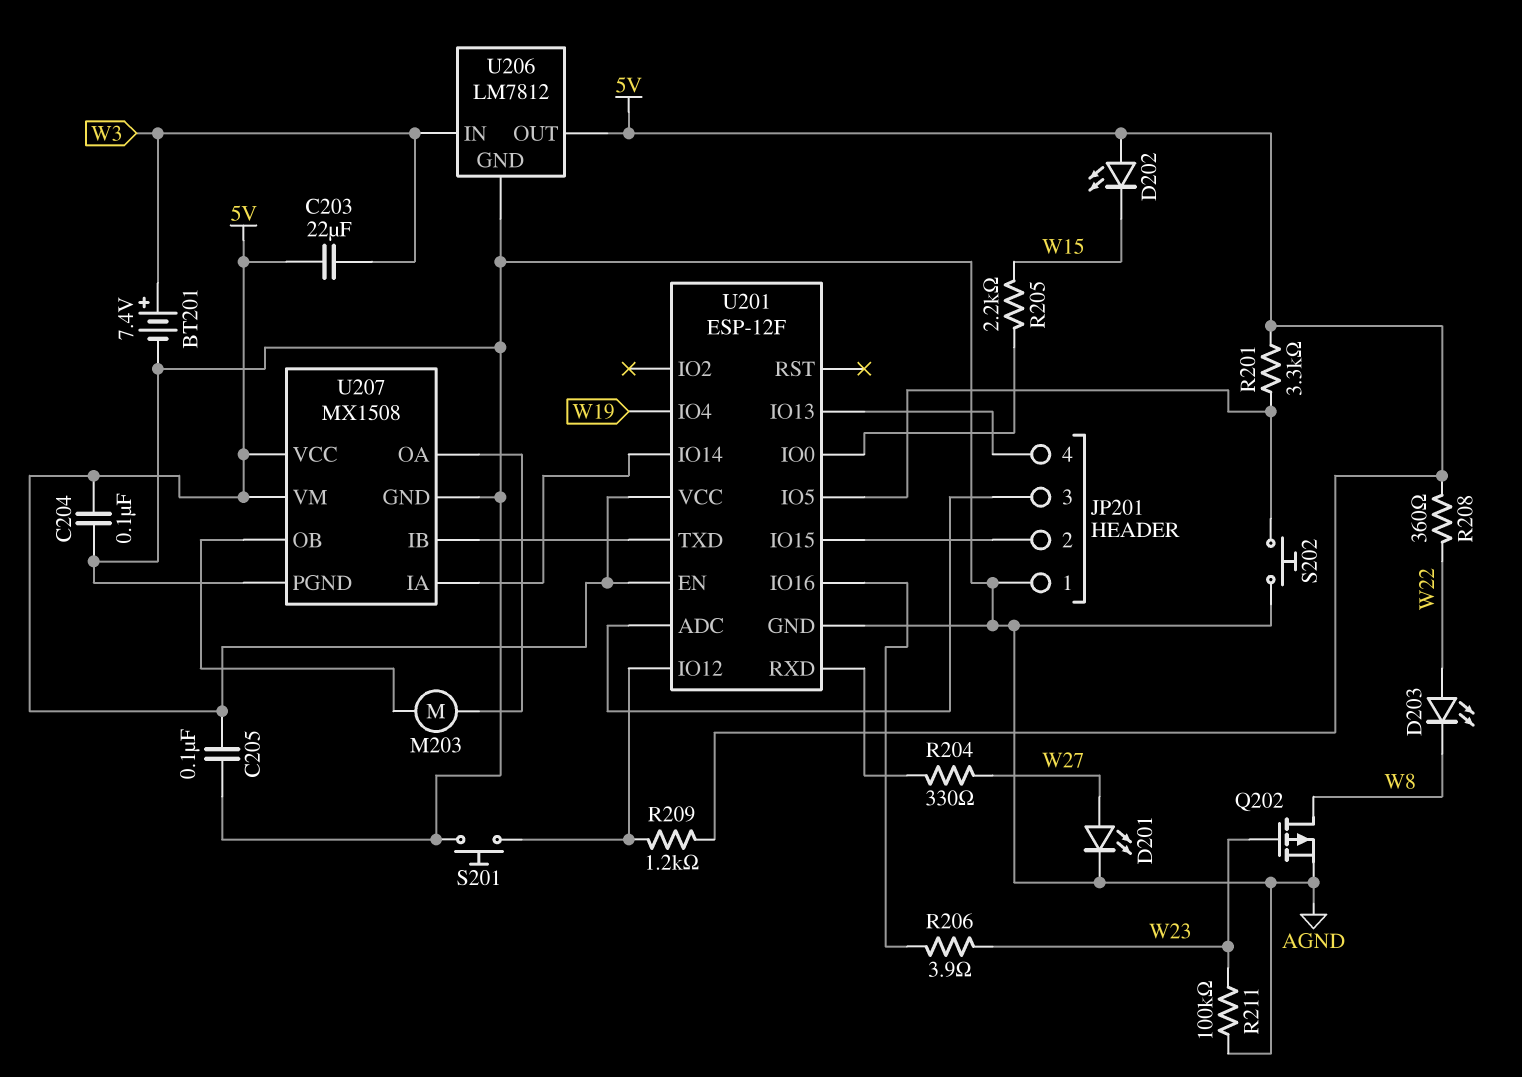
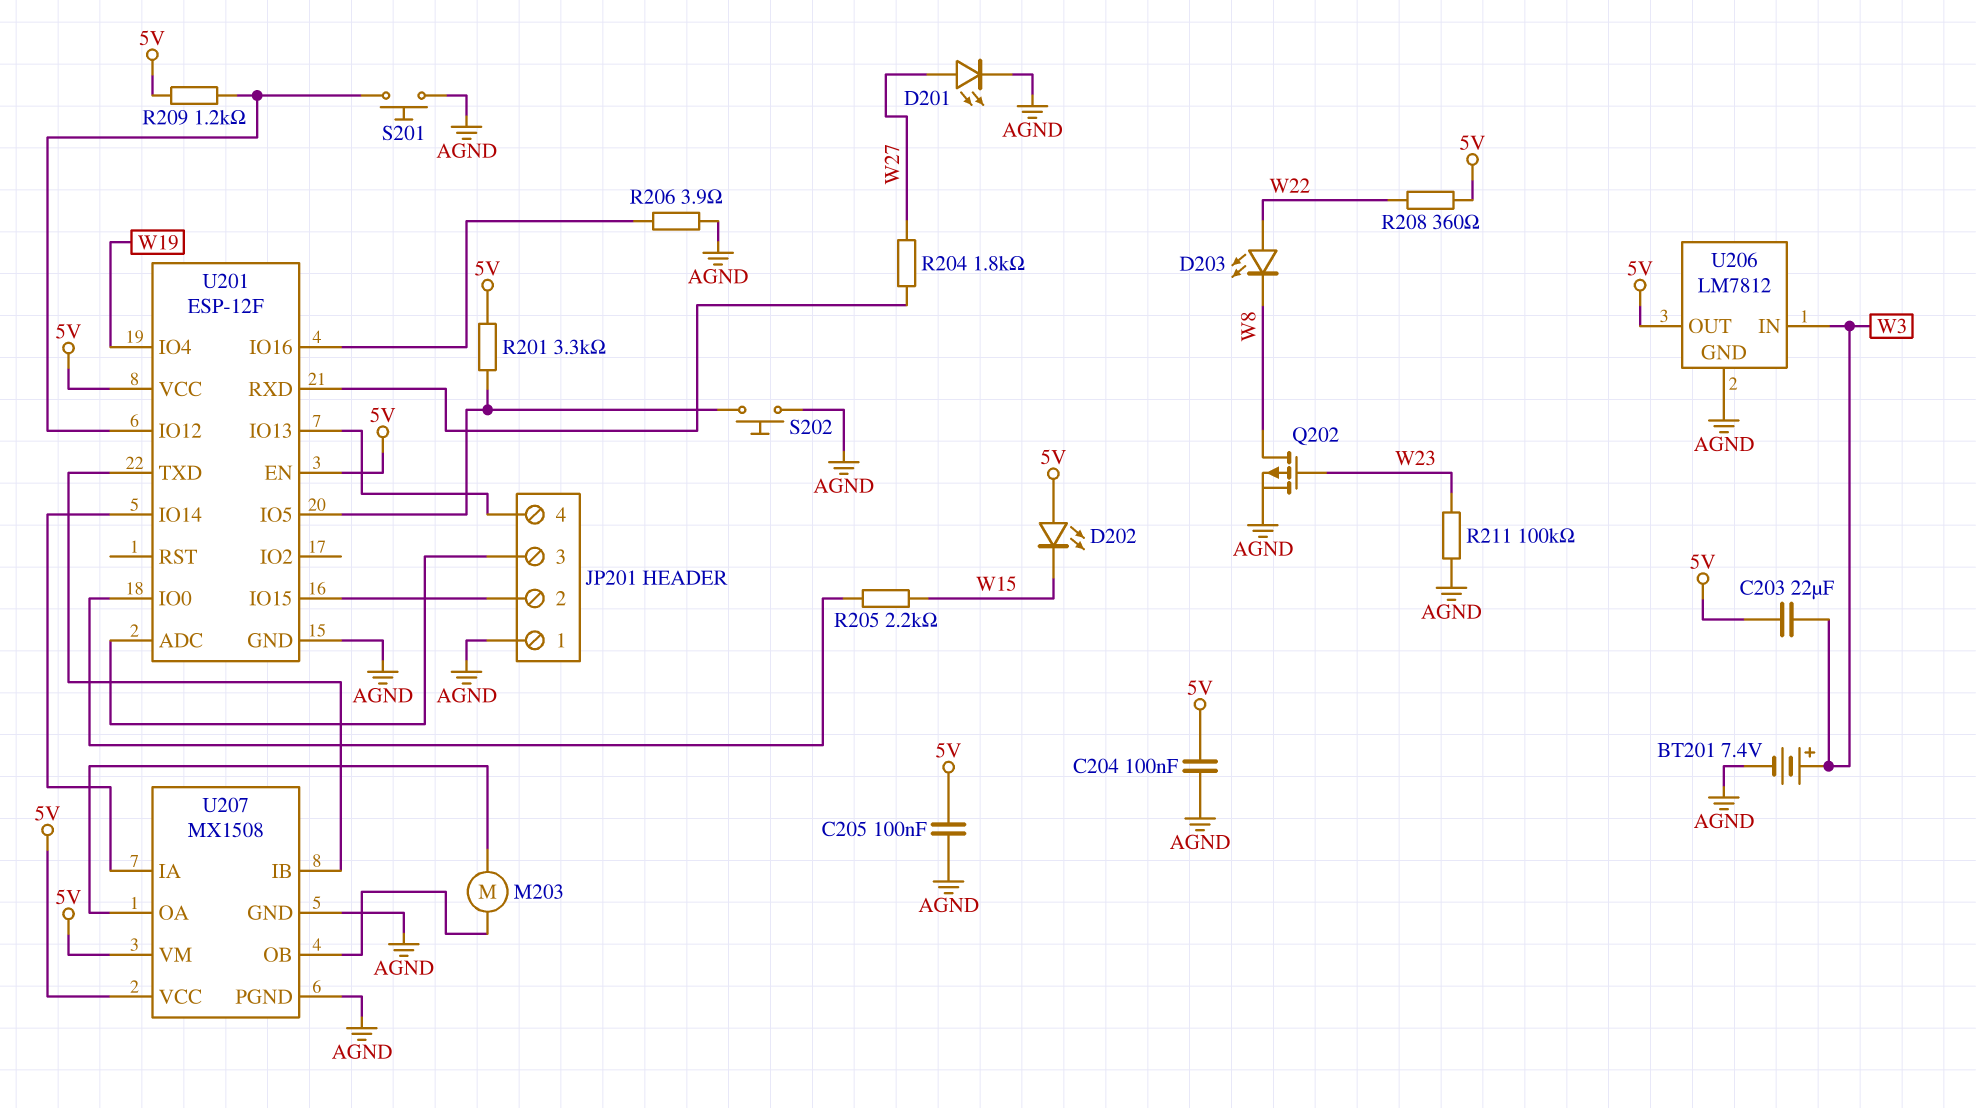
R204: 330 (U201/RXD, W27) -> 1.8k (U201/RXD, W27)
R206: 3.9 (U201/IO16, W23) -> 3.9 (AGND, U201/IO16)

